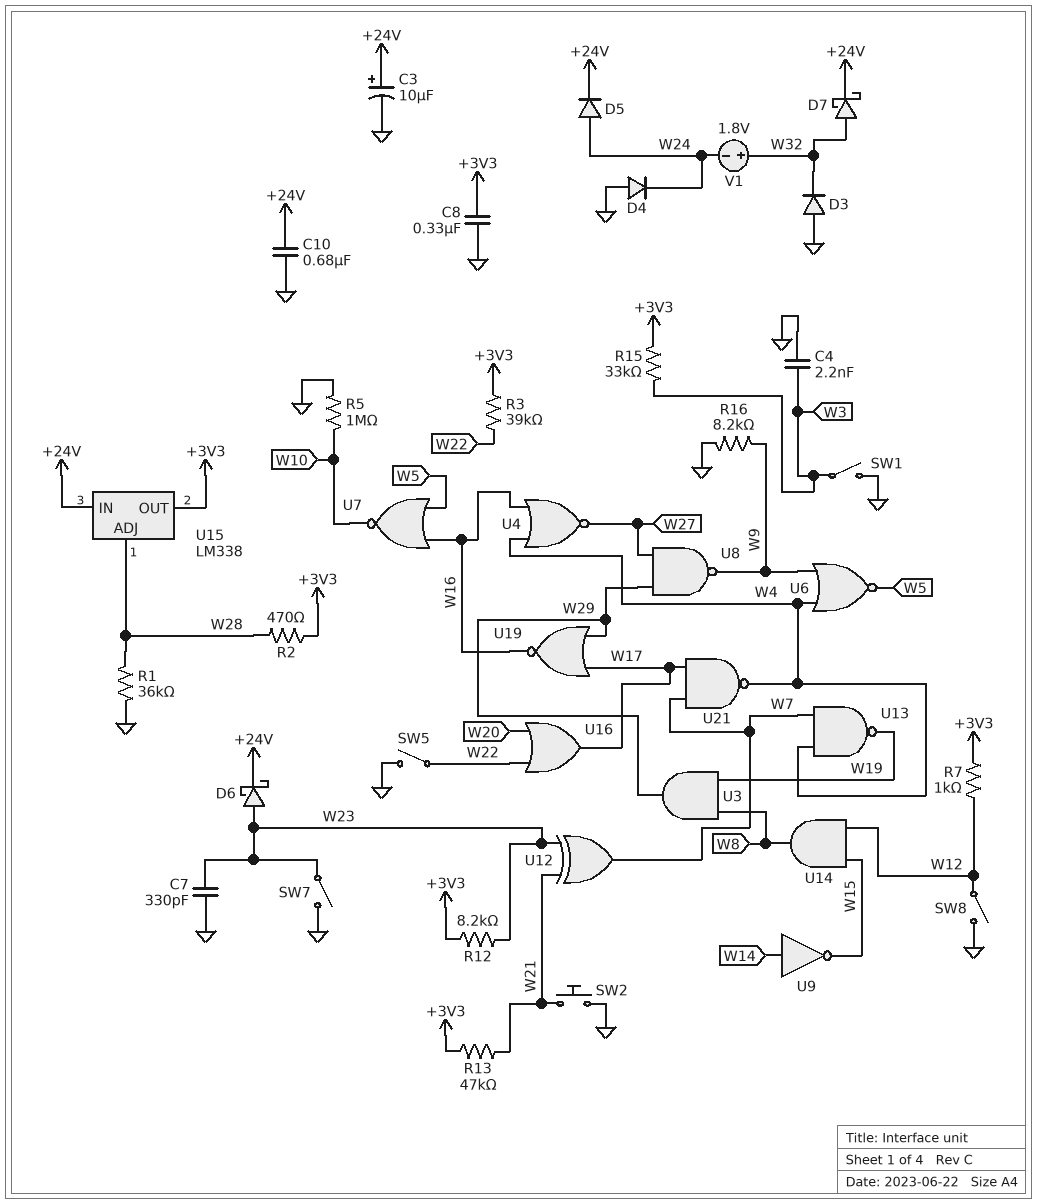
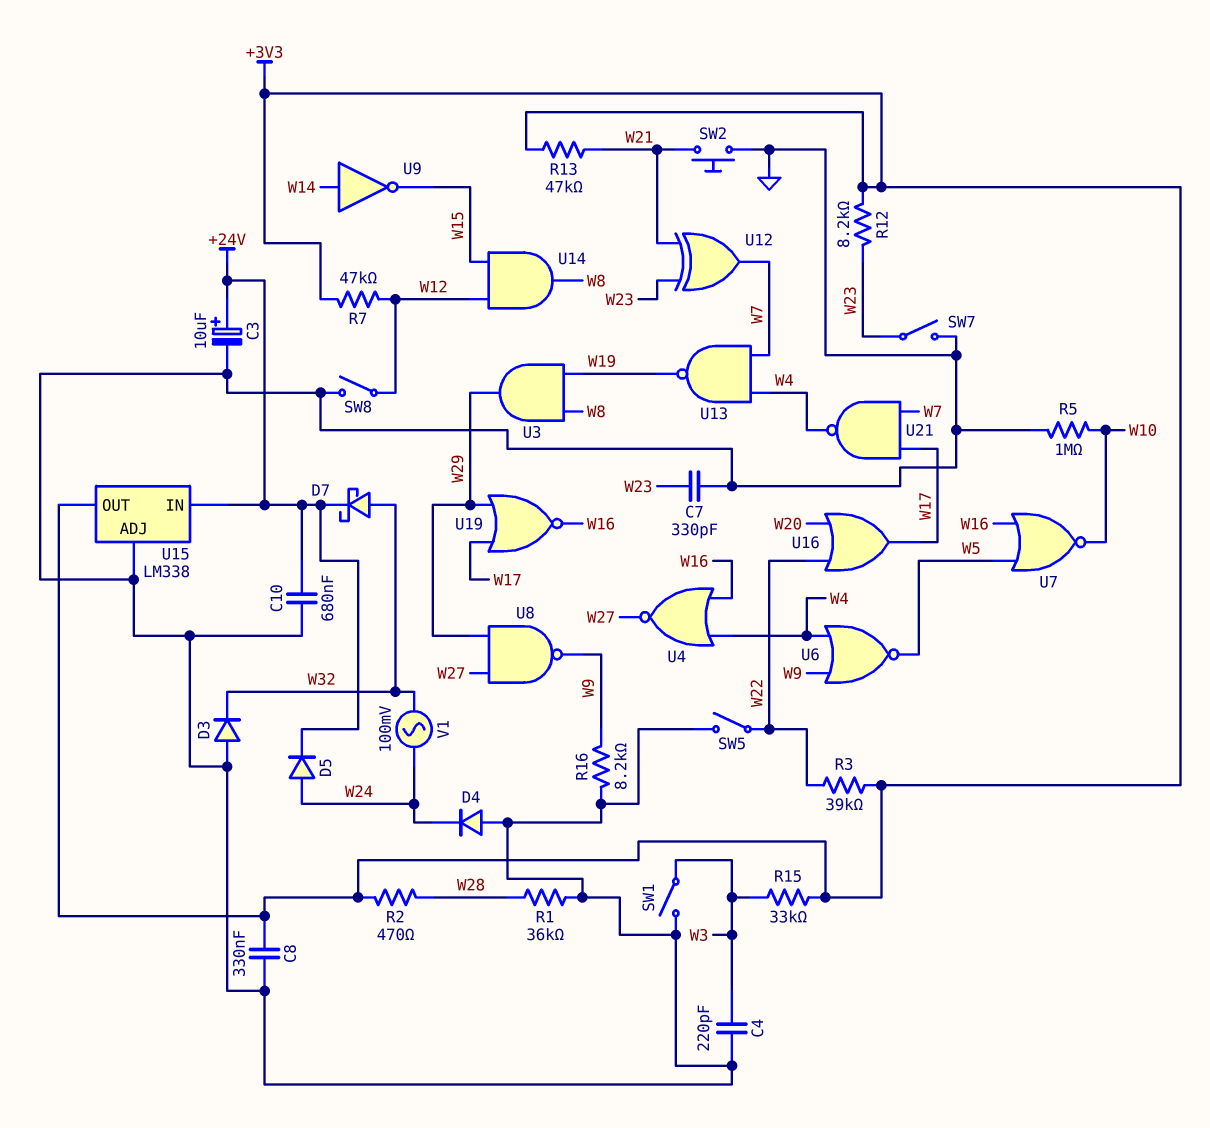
C4: 2.2nF (GND, W3) -> 220pF (GND, W3)
D6: schottky (A W23, K +24V) -> none
R7: 1k (+3V3, W12) -> 47k (+3V3, W12)
U15 pin ADJ: W28 -> GND
V1: 1.8V (plus W32, minus W24) -> AC 100mV (W24, W32)

